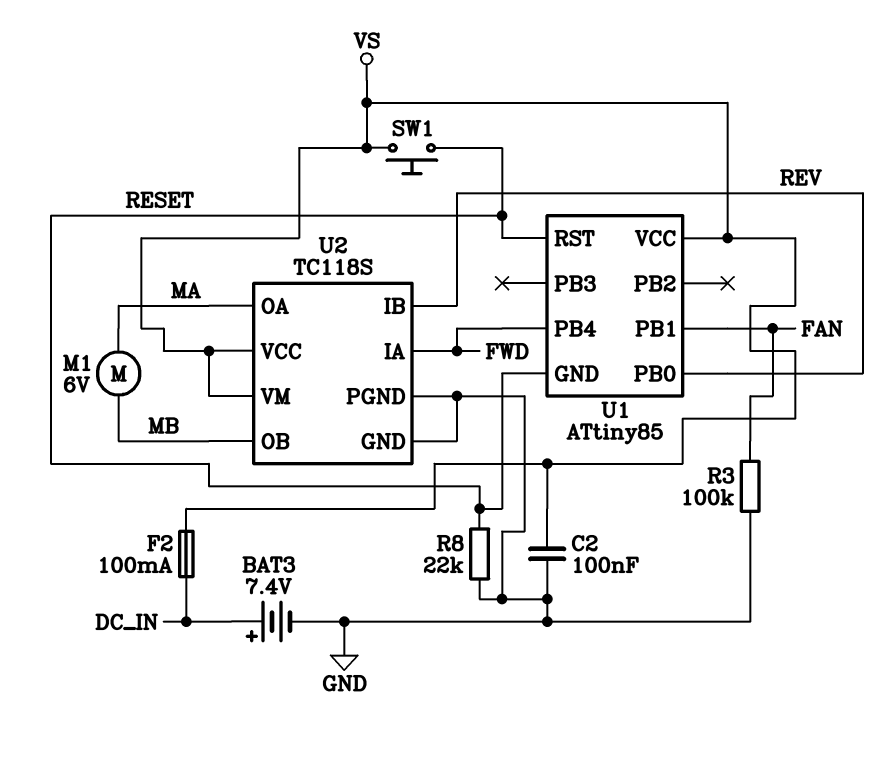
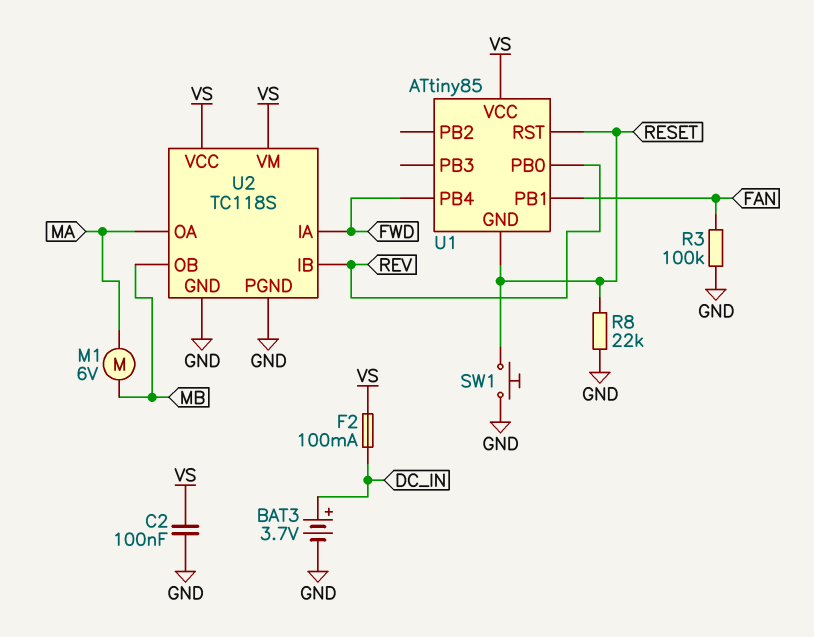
BAT3: 7.4V (plus DC_IN, minus GND) -> 3.7V (plus DC_IN, minus GND)
SW1: button (RESET, VS) -> button (GND, RESET)

